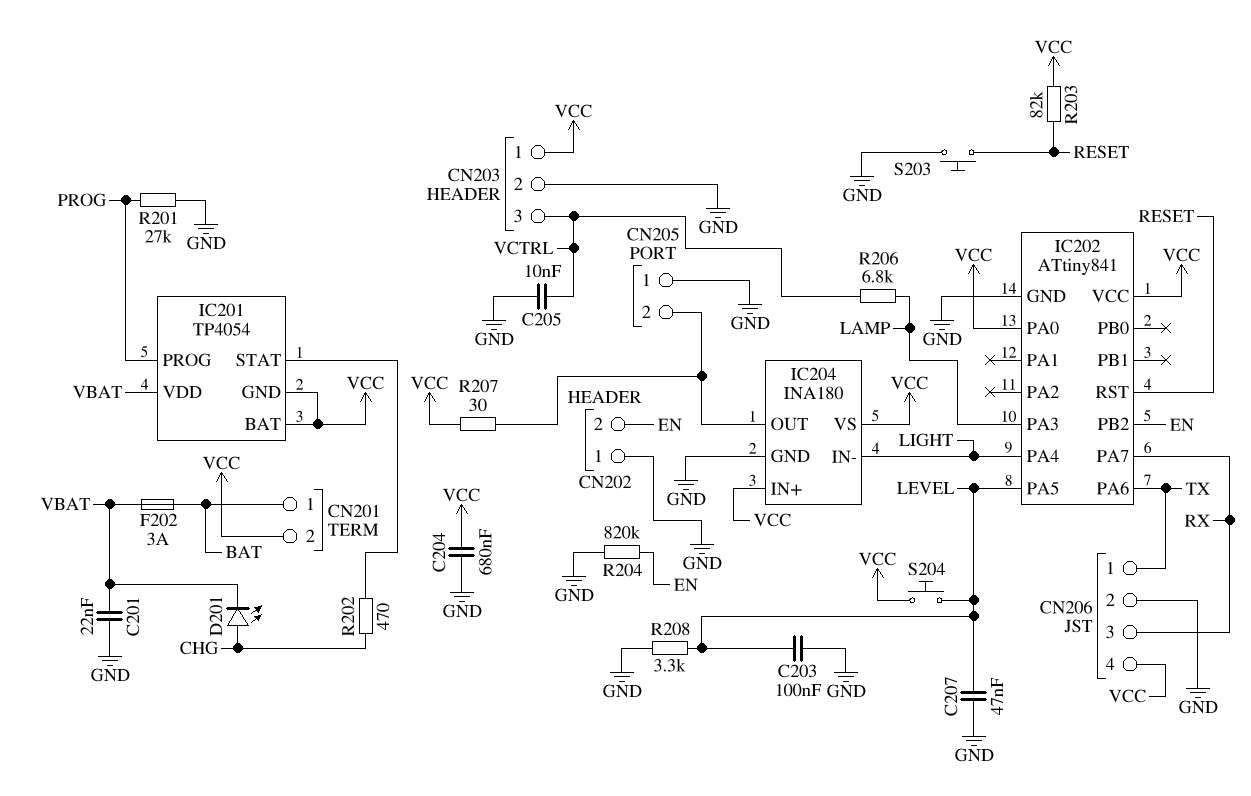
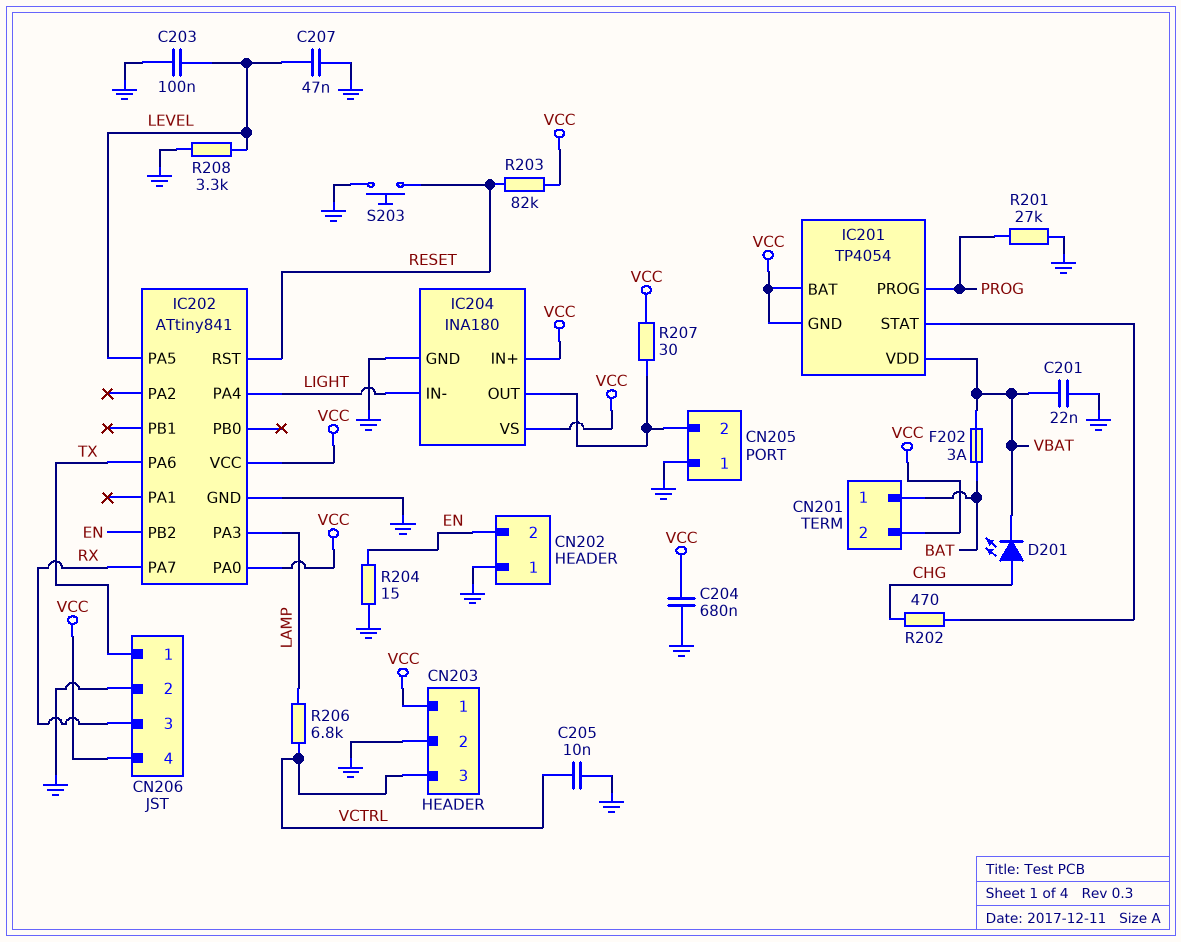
R204: 820k (EN, GND) -> 15 (EN, GND)
S204: button (LEVEL, VCC) -> none

